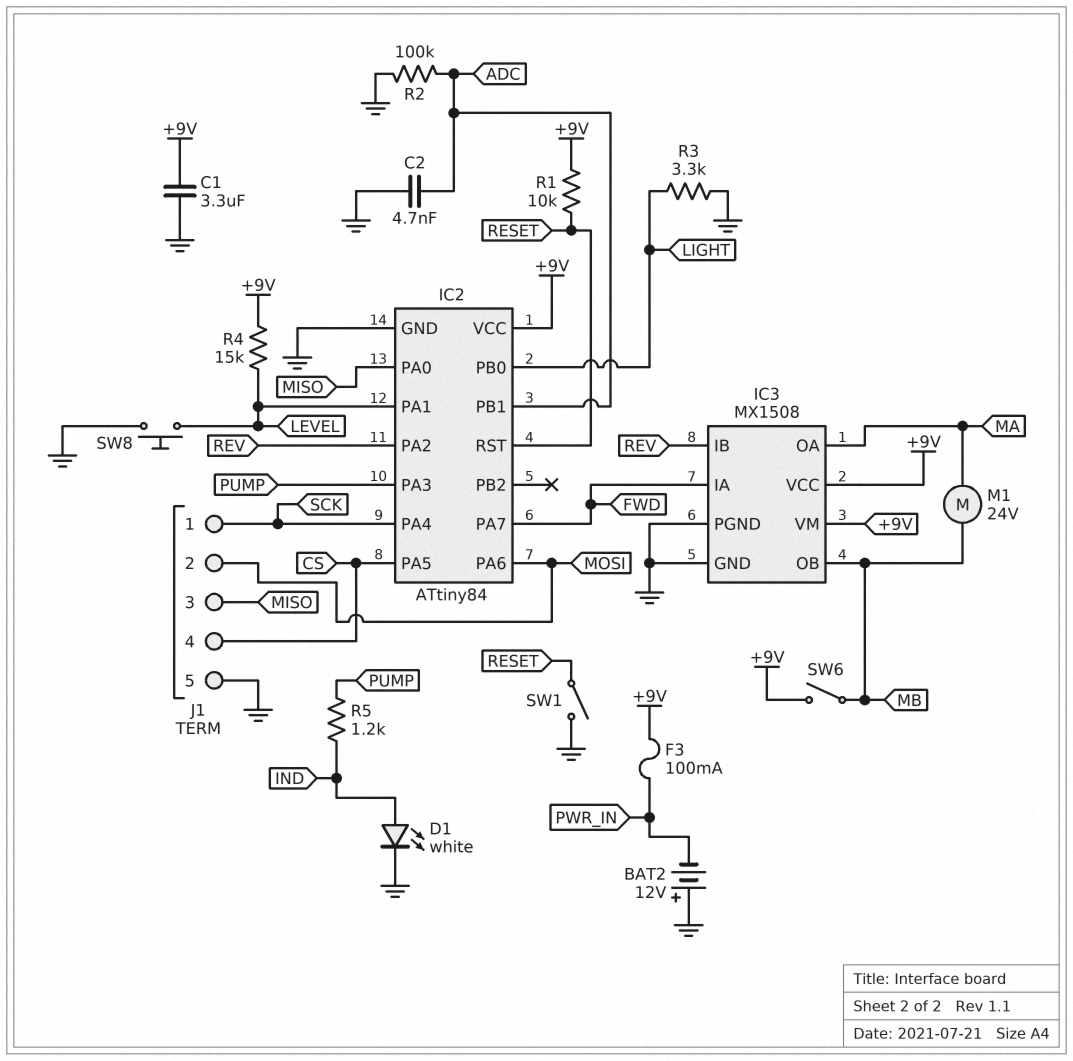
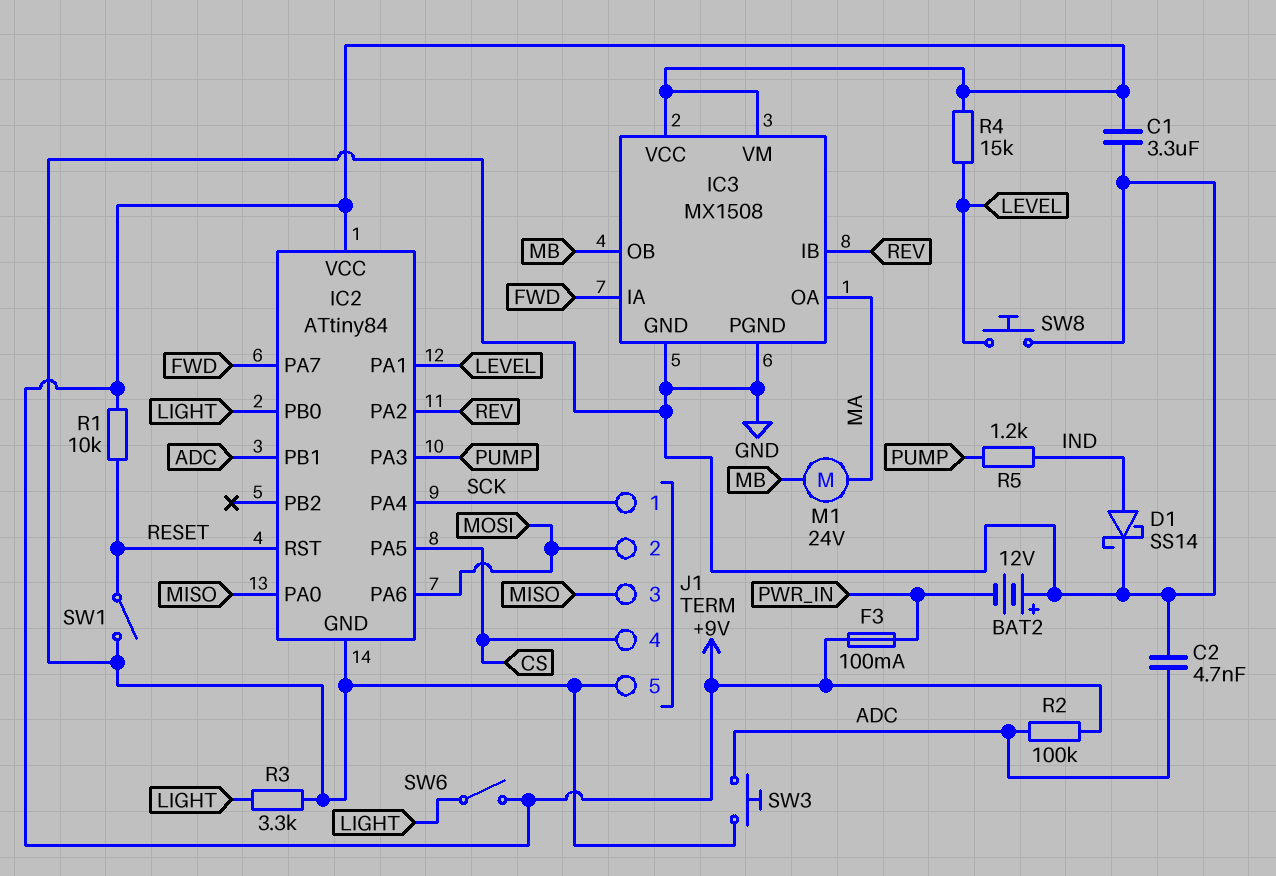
D1: LED white (A IND, K GND) -> schottky SS14 (A IND, K GND)
R2: 100k (ADC, GND) -> 100k (+9V, ADC)
SW3: none -> button (ADC, GND)
SW6: switch (+9V, MB) -> switch (+9V, LIGHT)

